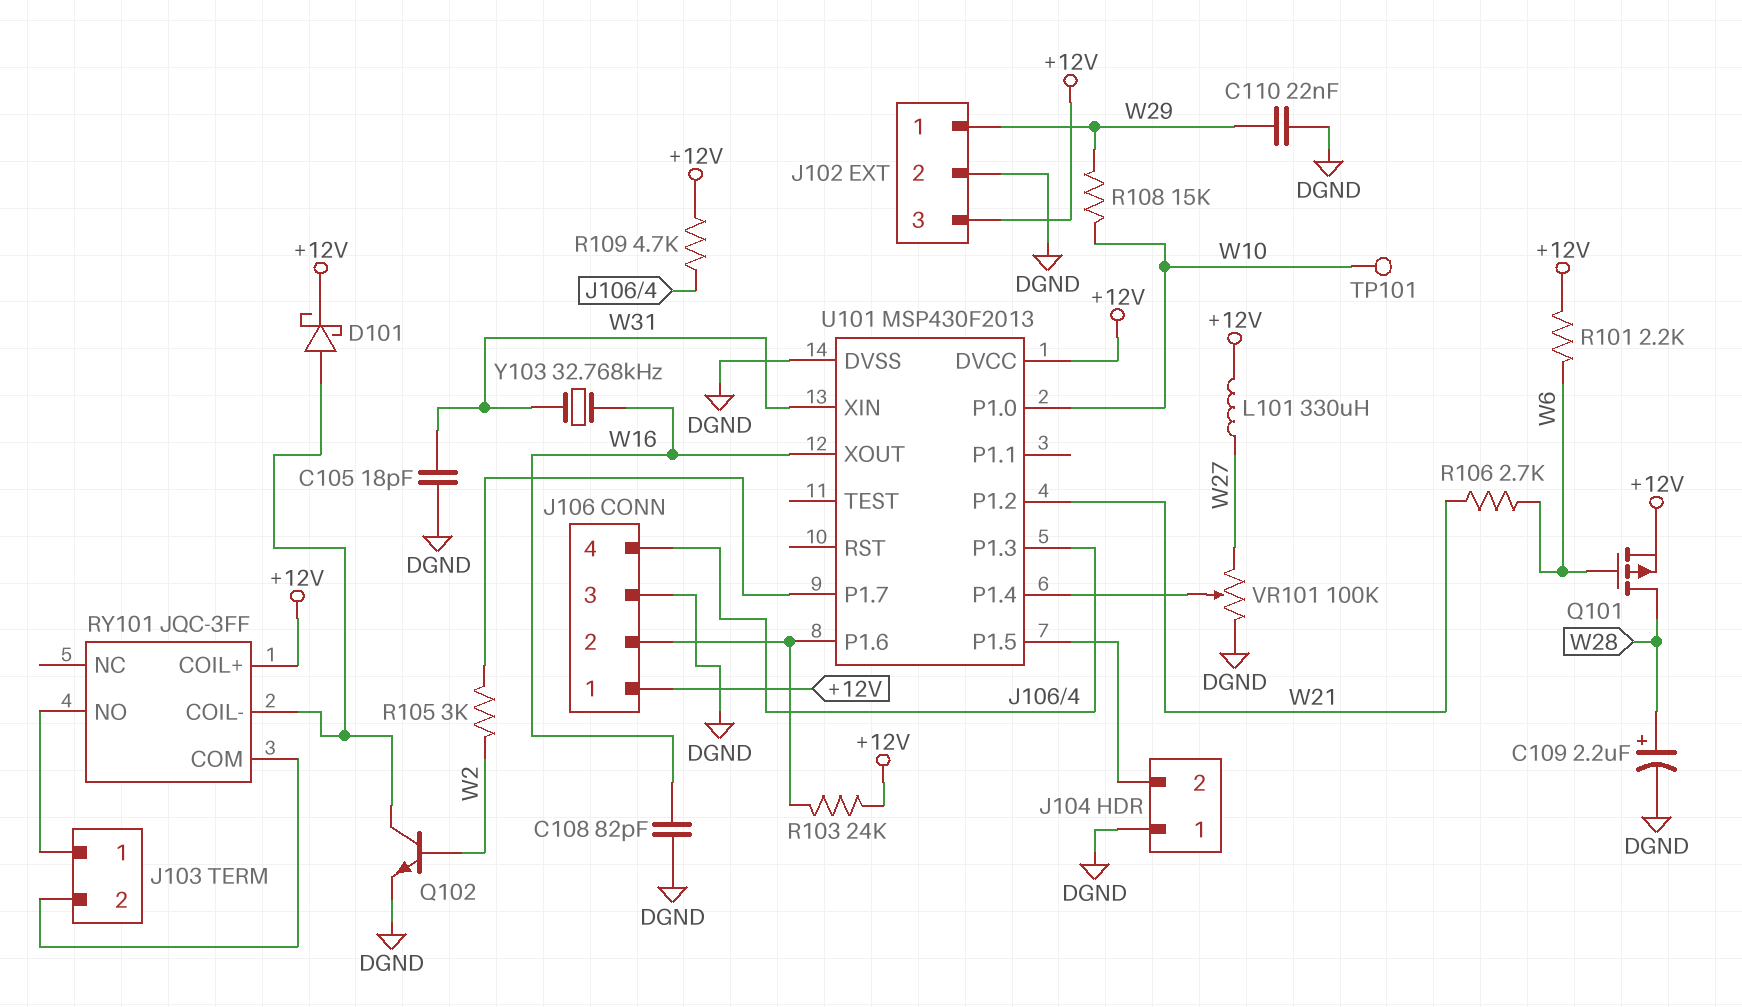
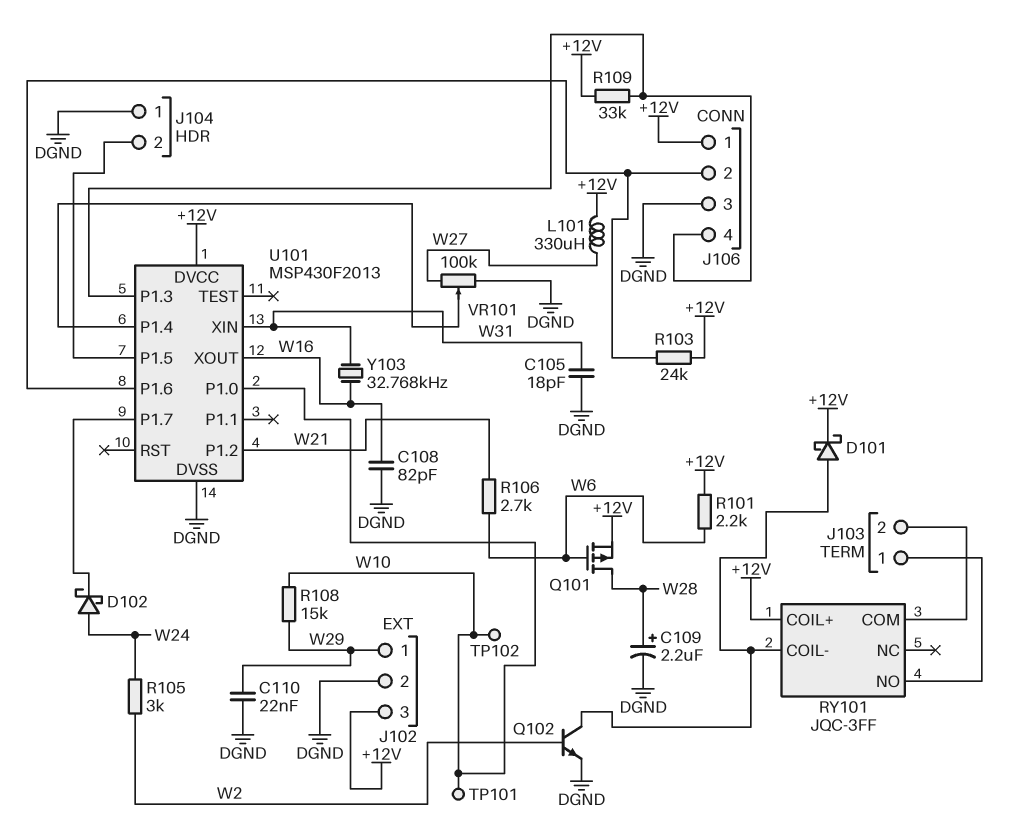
D102: none -> schottky (A W24, K U101/P1.7)
R105: 3k (U101/P1.7, W2) -> 3k (W2, W24)
R109: 4.7k (+12V, J106/4) -> 33k (+12V, J106/4)
TP102: none -> test point (W10)

